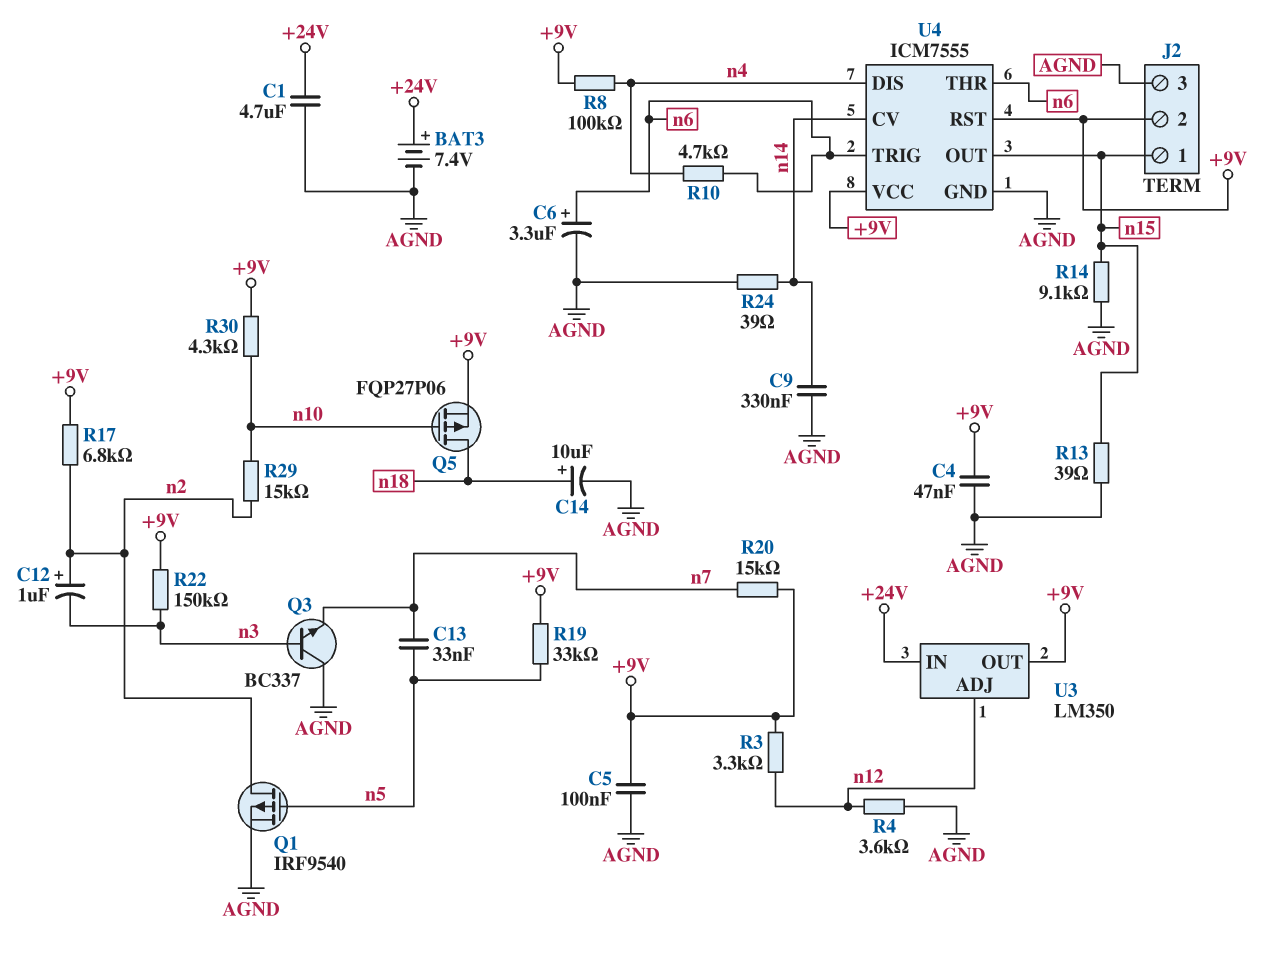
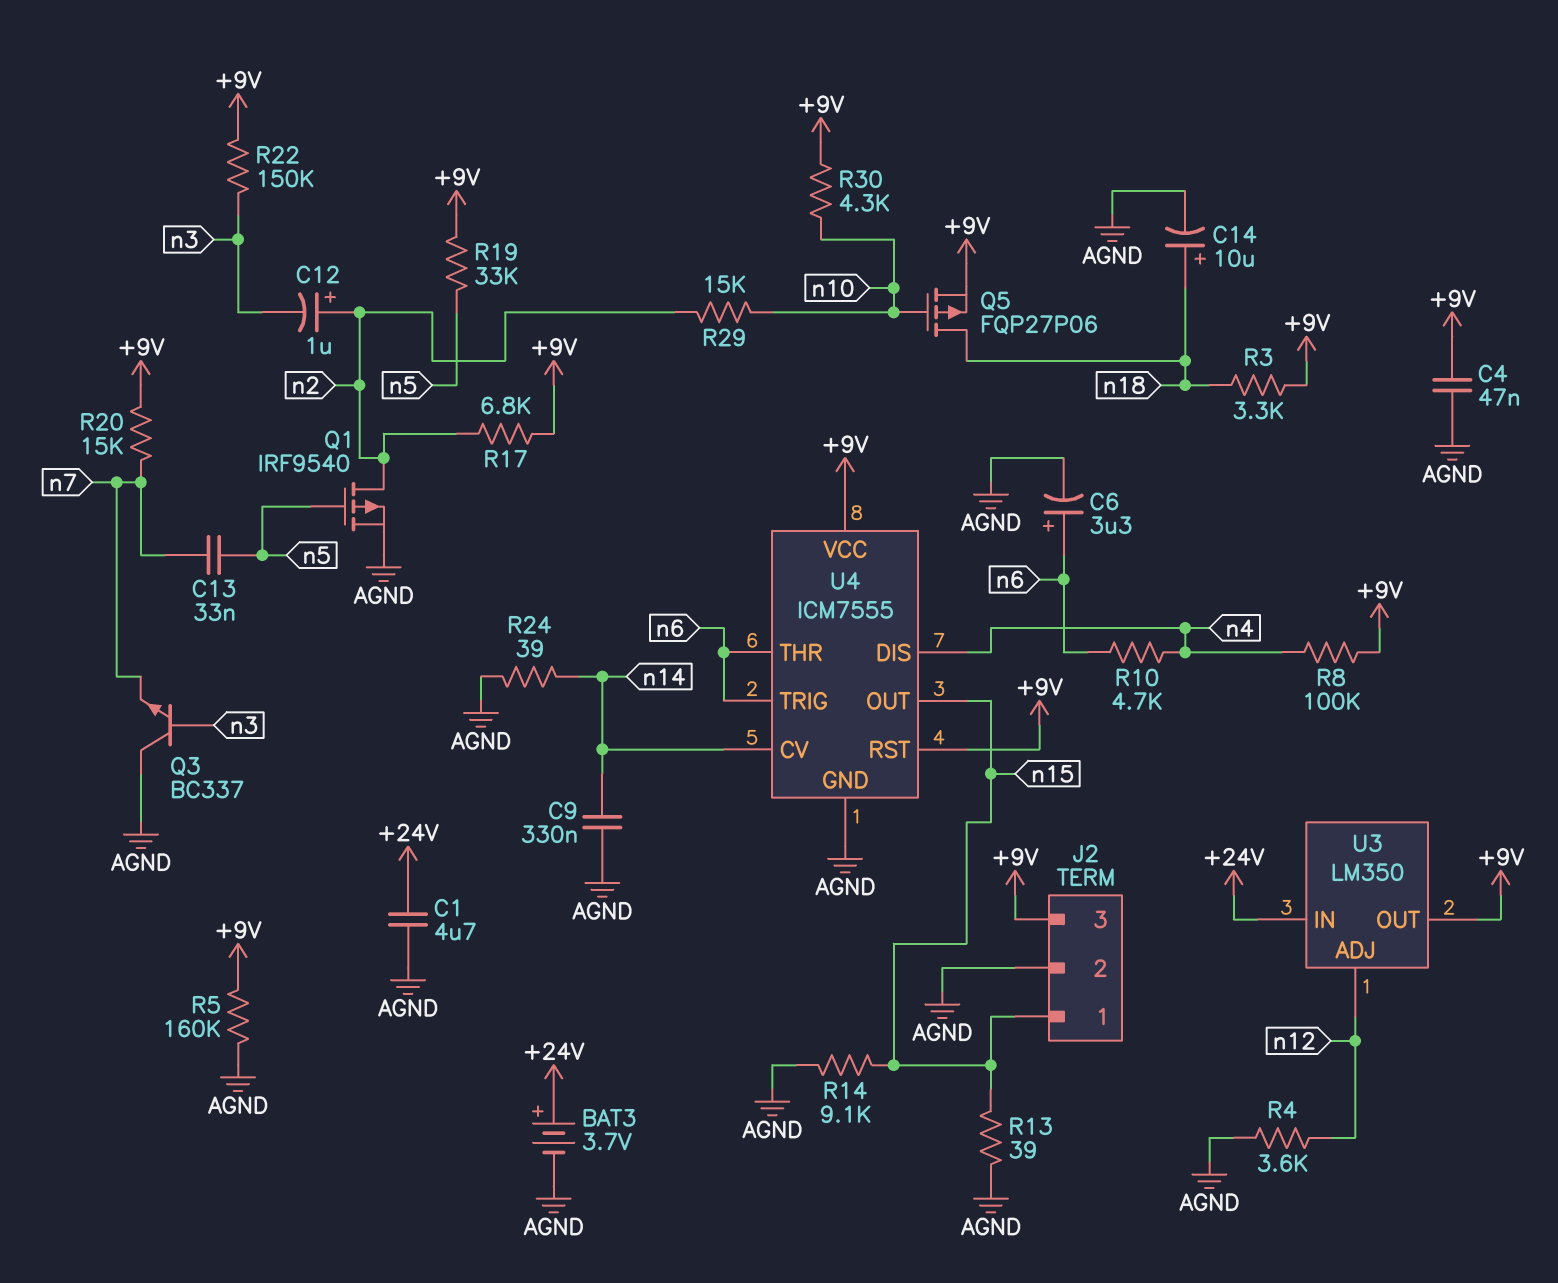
BAT3: 7.4V (plus +24V, minus AGND) -> 3.7V (plus +24V, minus AGND)
C5: 100nF (+9V, AGND) -> none
J2 pin 2: +9V -> AGND
J2 pin 3: AGND -> +9V
R3: 3.3k (+9V, n12) -> 3.3k (+9V, n18)
R5: none -> 160k (+9V, AGND)

